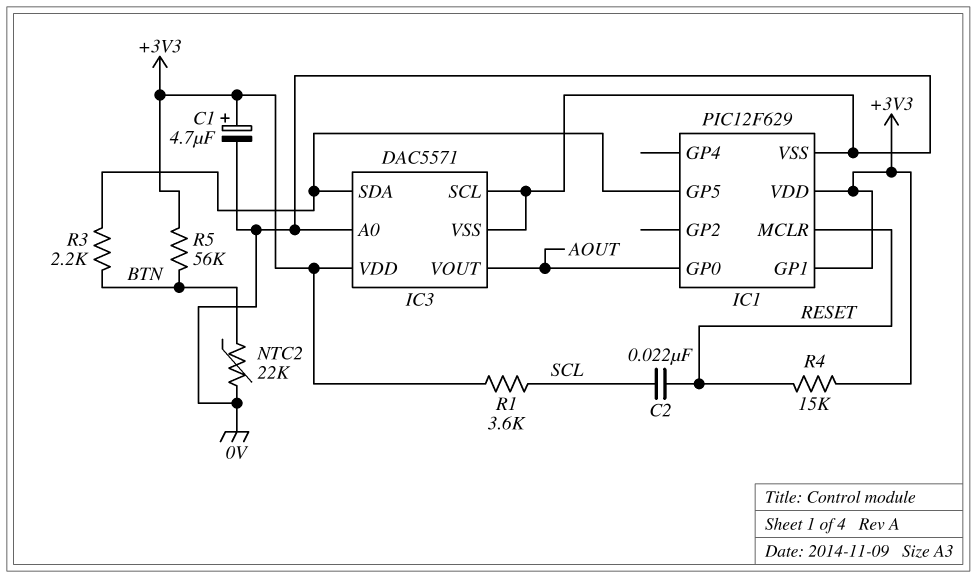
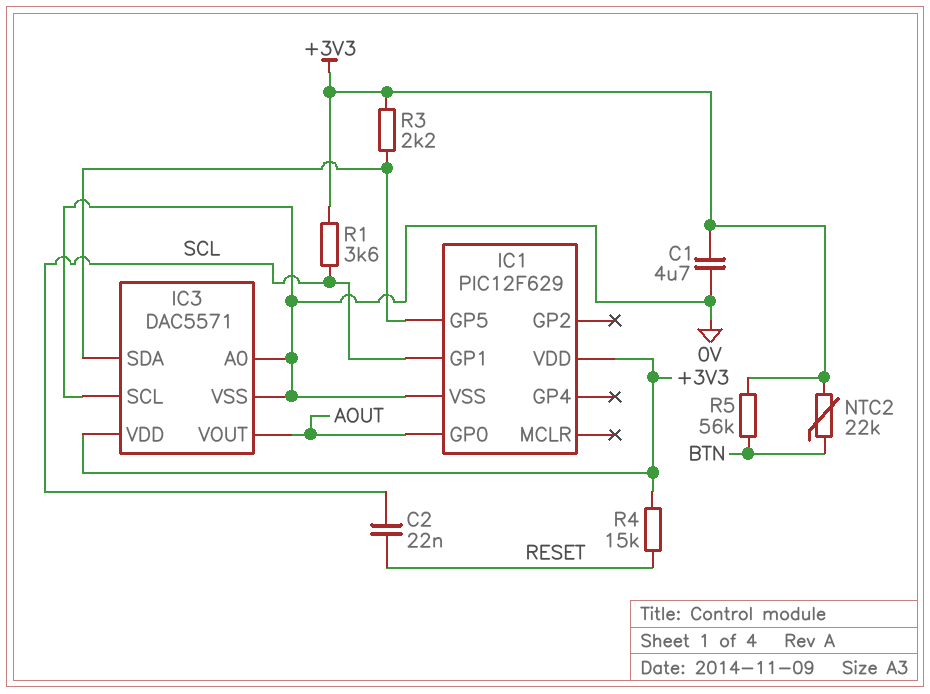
C1: 4.7uF (plus +3V3, minus 0V) -> 4.7uF (+3V3, 0V)
IC1 pin GP1: +3V3 -> SCL
IC1 pin MCLR: RESET -> none
NTC2: 22k (0V, BTN) -> 22k (+3V3, BTN)
R3: 2.2k (BTN, IC1/GP5) -> 2.2k (+3V3, IC1/GP5)

